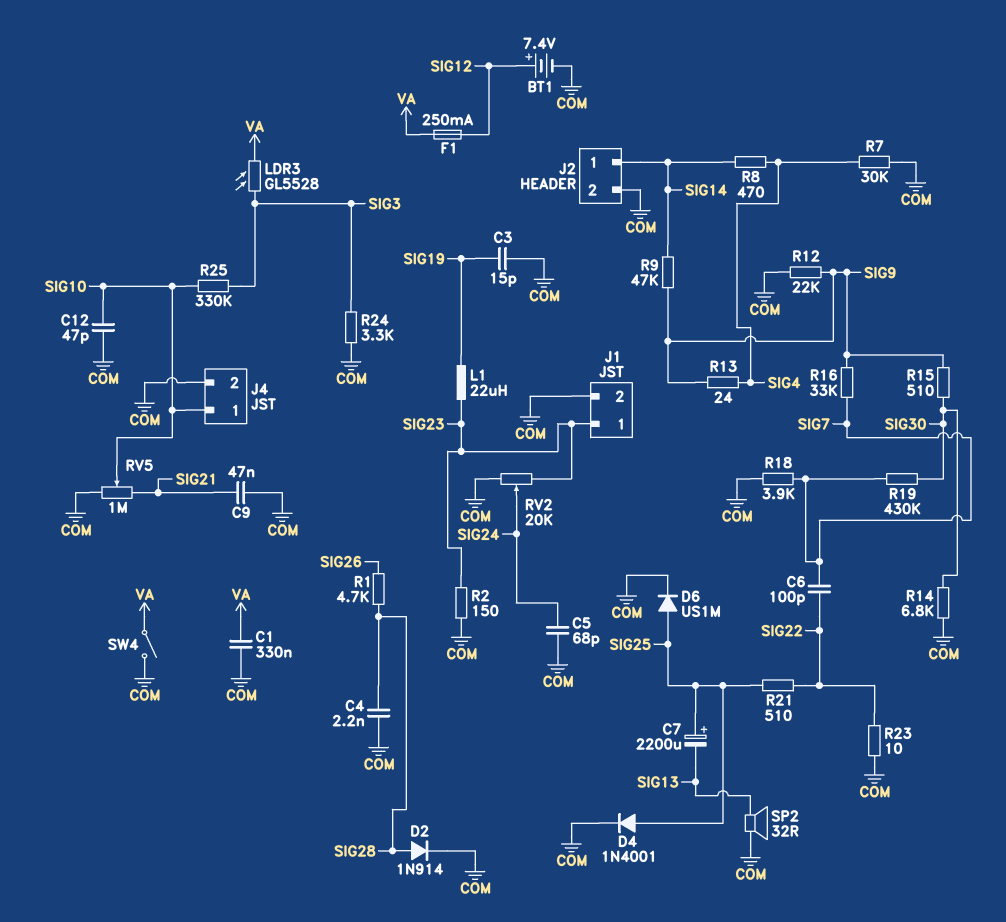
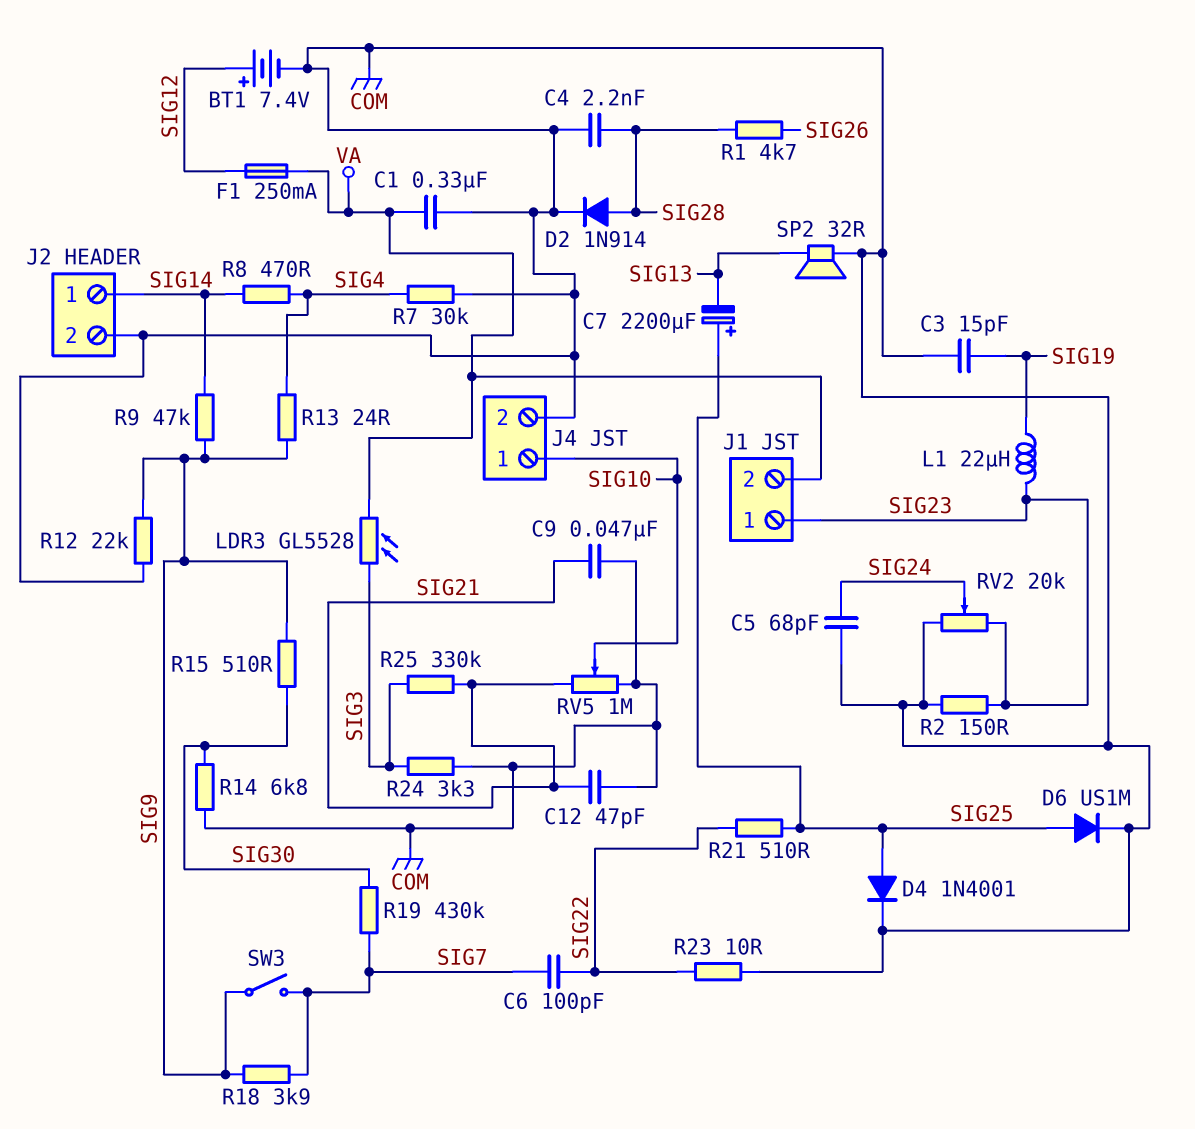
C12: 47pF (COM, SIG10) -> 47pF (COM, SIG21)
J1 pin 2: COM -> VA
R16: 33k (SIG7, SIG9) -> none
R18: 3.9k (COM, SIG7) -> 3.9k (SIG7, SIG9)
R25: 330k (SIG3, SIG10) -> 330k (SIG3, SIG21)
SW3: none -> switch (SIG7, SIG9)
SW4: switch (COM, VA) -> none

